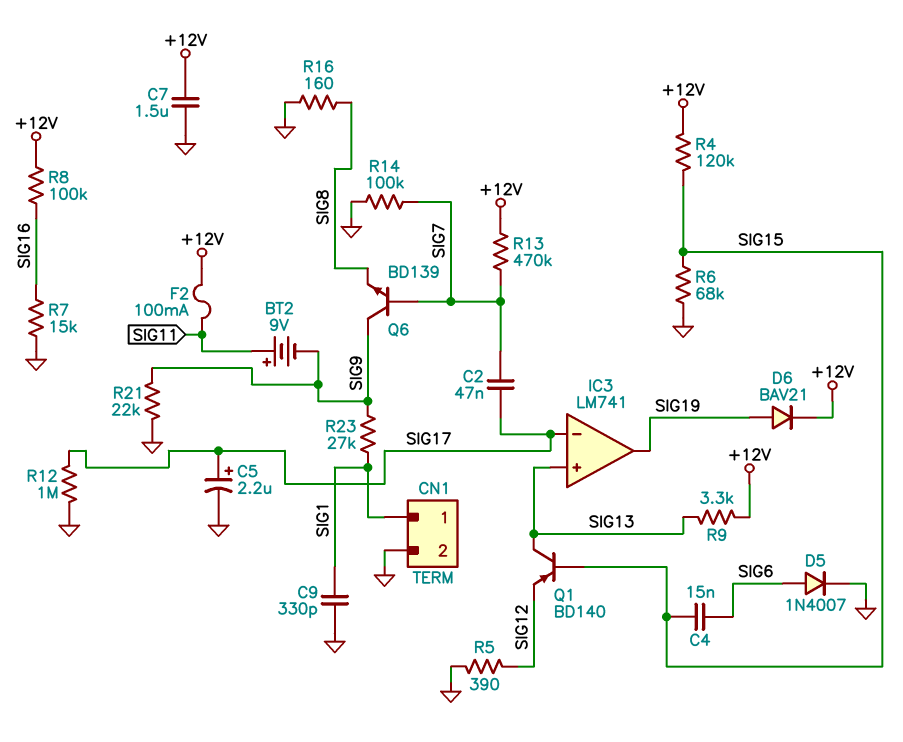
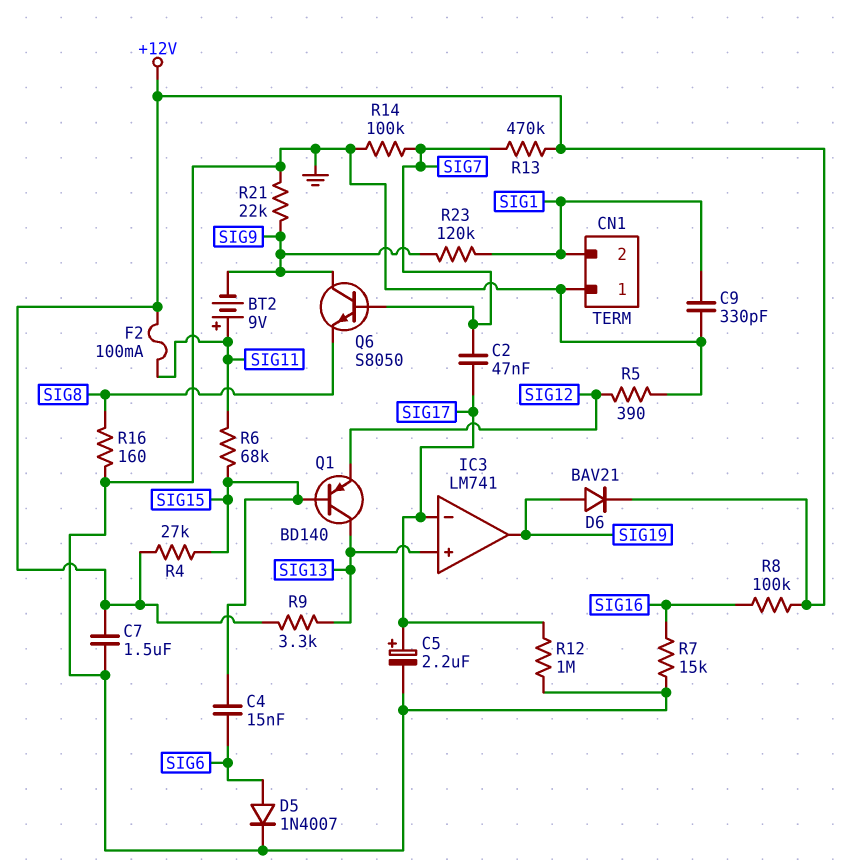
CN1 pin 1: SIG1 -> GND
CN1 pin 2: GND -> SIG1
Q6: NPN BD139 (B SIG7, C SIG9, E SIG8) -> NPN S8050 (B SIG7, C SIG9, E SIG8)
R4: 120k (+12V, SIG15) -> 27k (+12V, SIG15)
R6: 68k (GND, SIG15) -> 68k (SIG11, SIG15)
R23: 27k (SIG1, SIG9) -> 120k (SIG1, SIG9)

